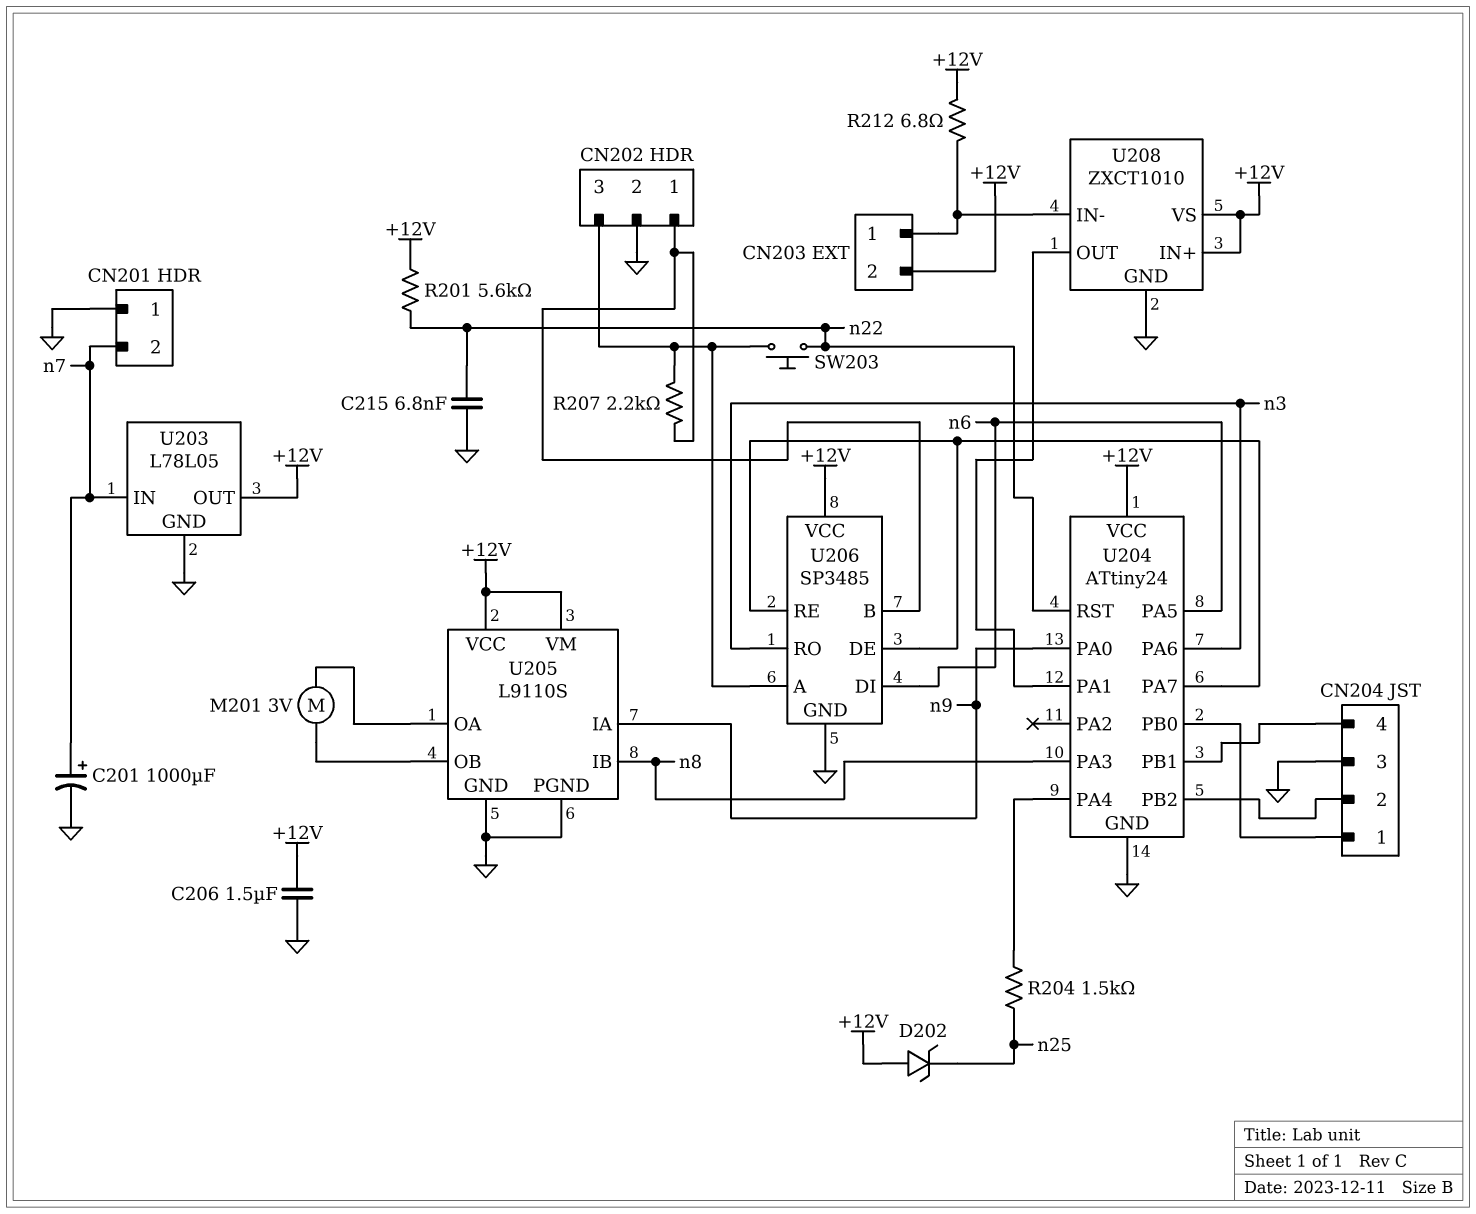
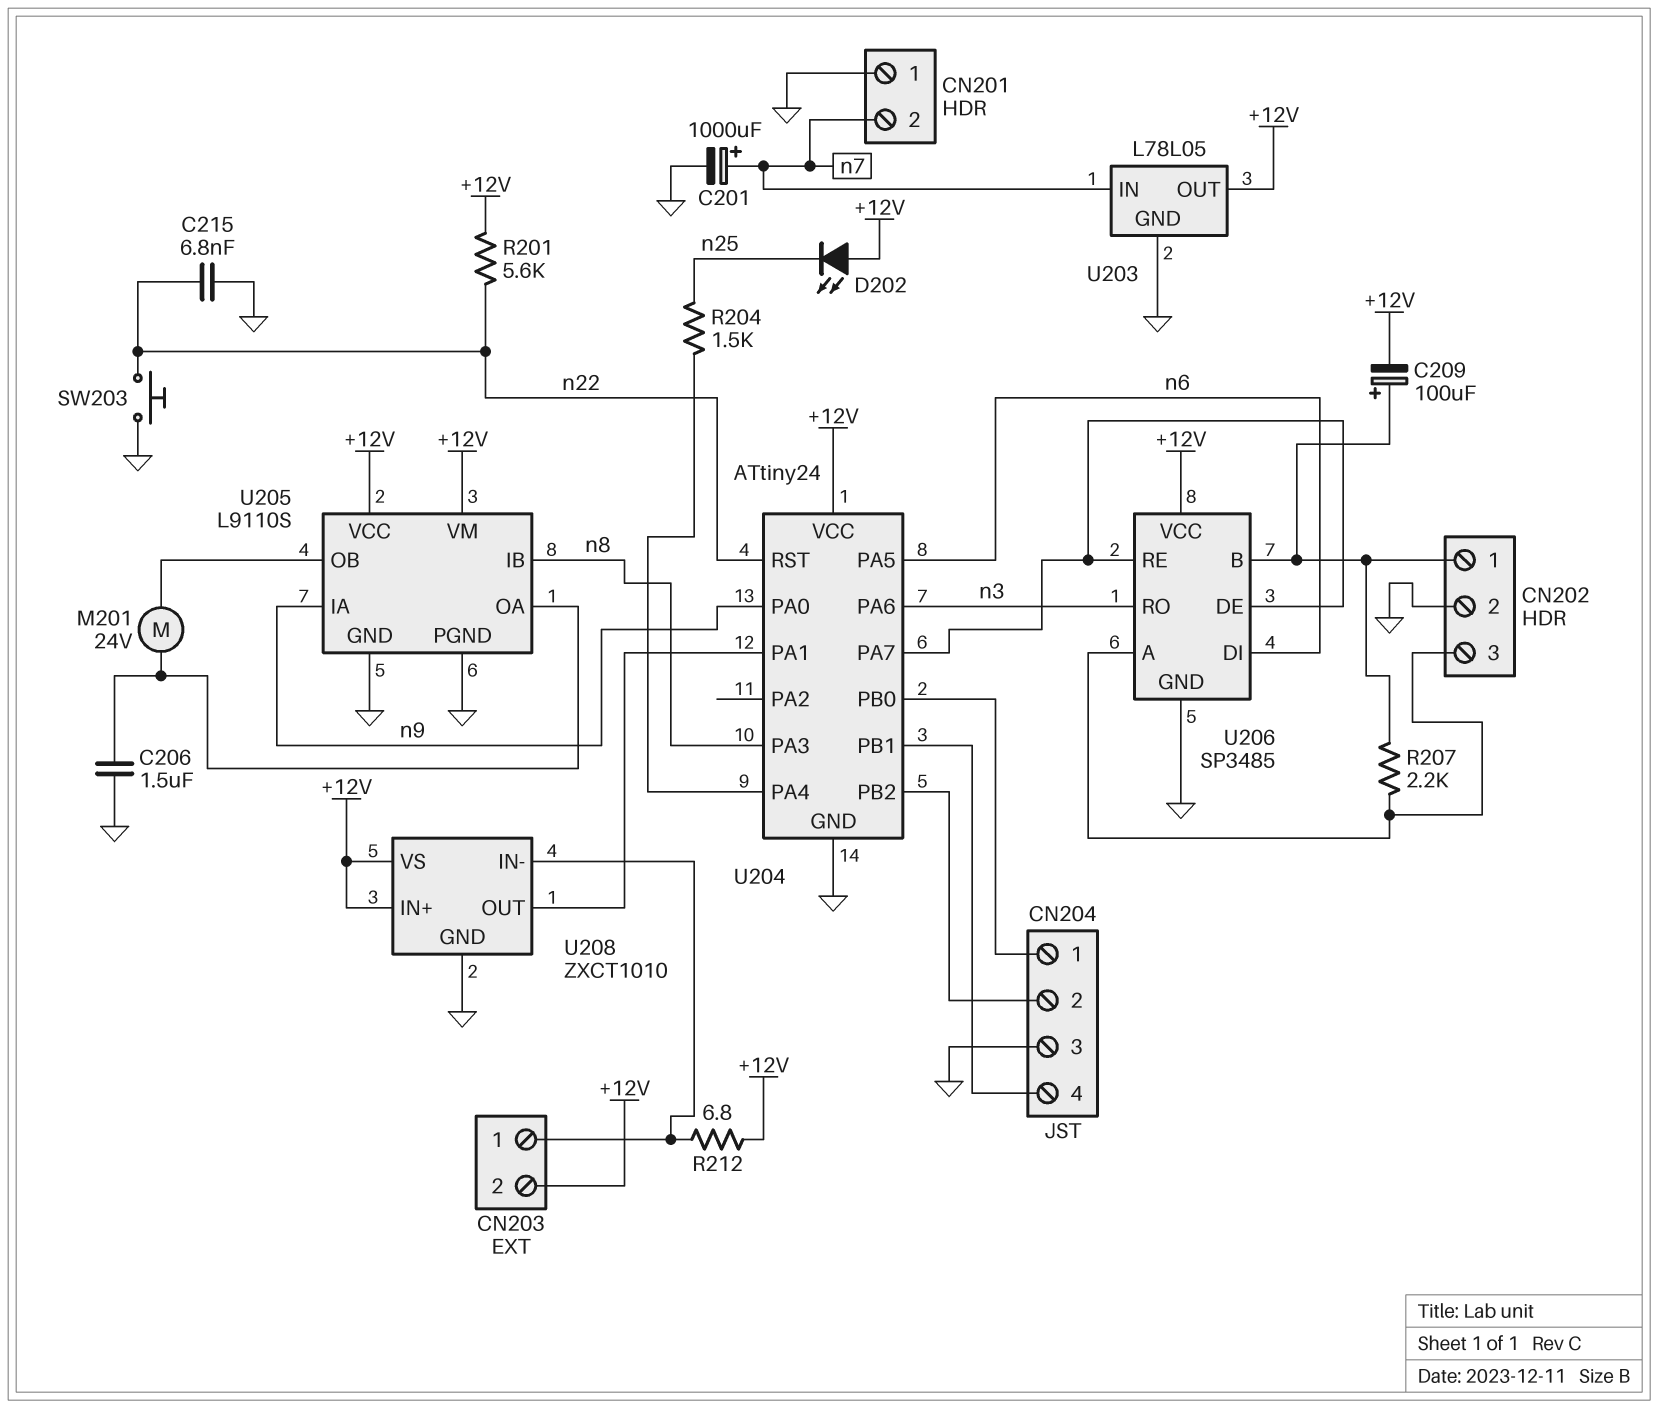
C206: 1.5uF (+12V, GND) -> 1.5uF (GND, U205/OA)
C209: none -> 100uF (plus CN202/1, minus +12V)
D202: zener (A +12V, K n25) -> LED (A +12V, K n25)
M201: motor 3V (U205/OA, U205/OB) -> motor 24V (U205/OA, U205/OB)
SW203: button (CN202/3, n22) -> button (GND, n22)

